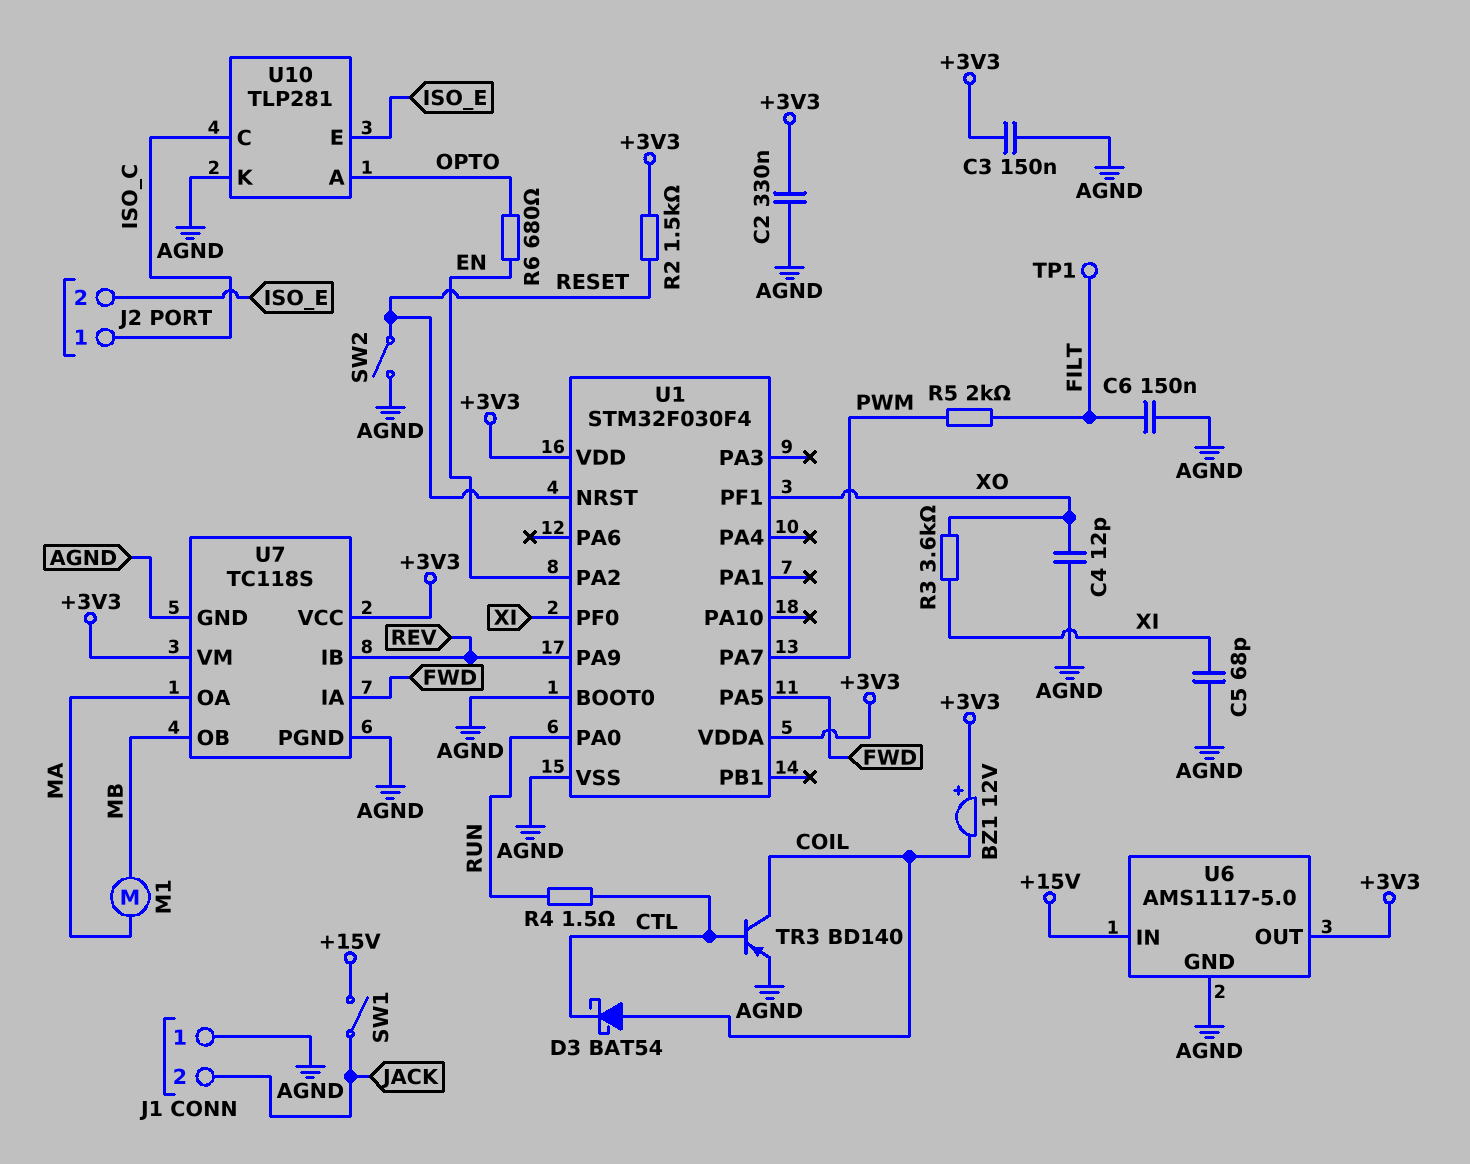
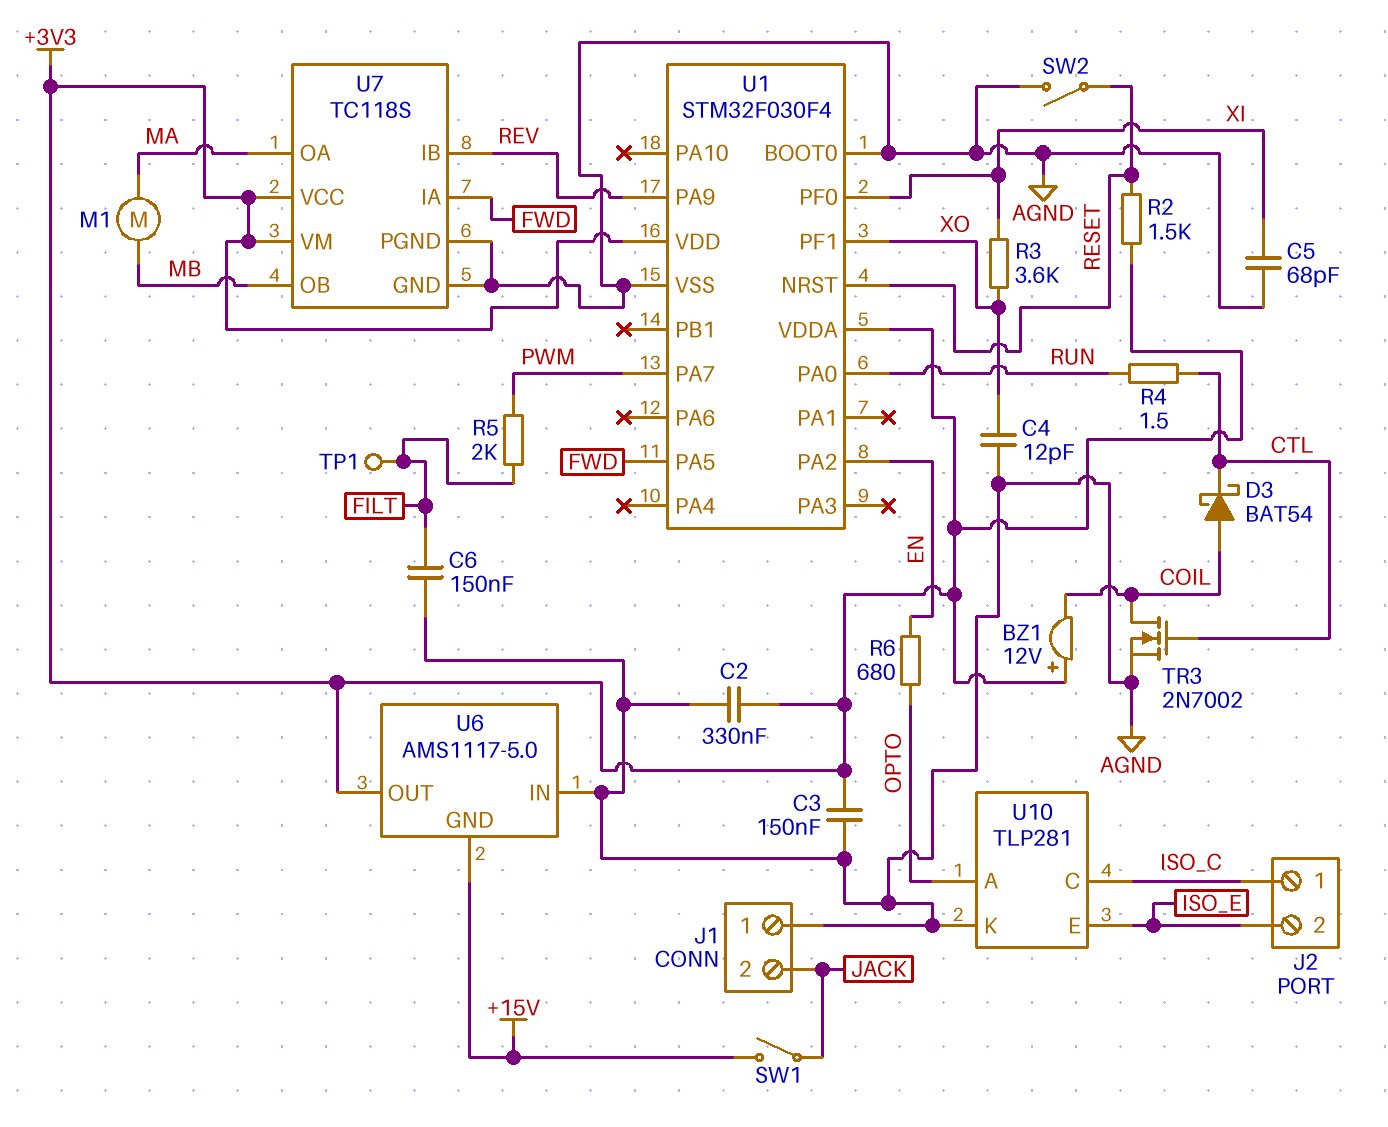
TR3: PNP BD140 (B CTL, C COIL, E AGND) -> NMOS 2N7002 (G CTL, D COIL, S AGND)
U6 pin GND: AGND -> +15V
U6 pin IN: +15V -> AGND

